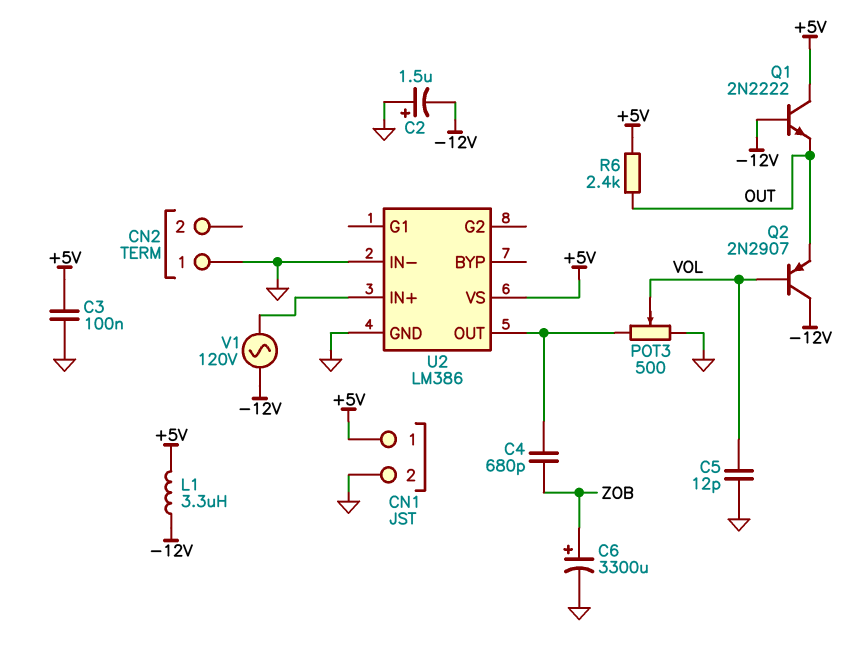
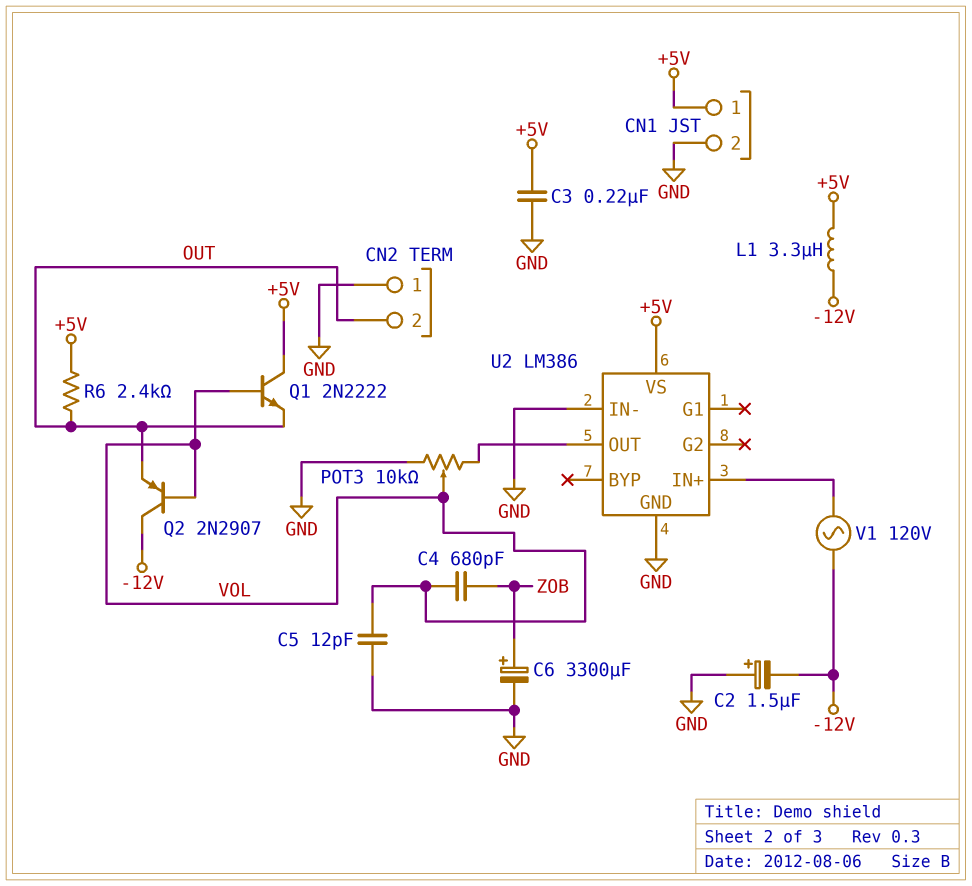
C3: 100nF (+5V, GND) -> 220nF (+5V, GND)
C4: 680pF (U2/OUT, ZOB) -> 680pF (VOL, ZOB)
CN2 pin 2: none -> OUT
POT3: 500 (GND, U2/OUT, wiper VOL) -> 10k (GND, U2/OUT, wiper VOL)
Q1: NPN 2N2222 (B -12V, C +5V, E OUT) -> NPN 2N2222 (B VOL, C +5V, E OUT)

